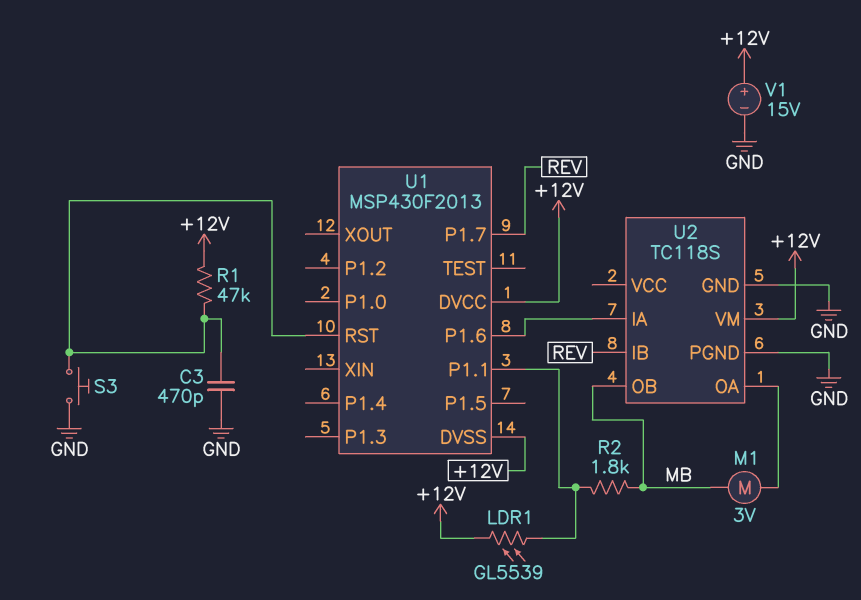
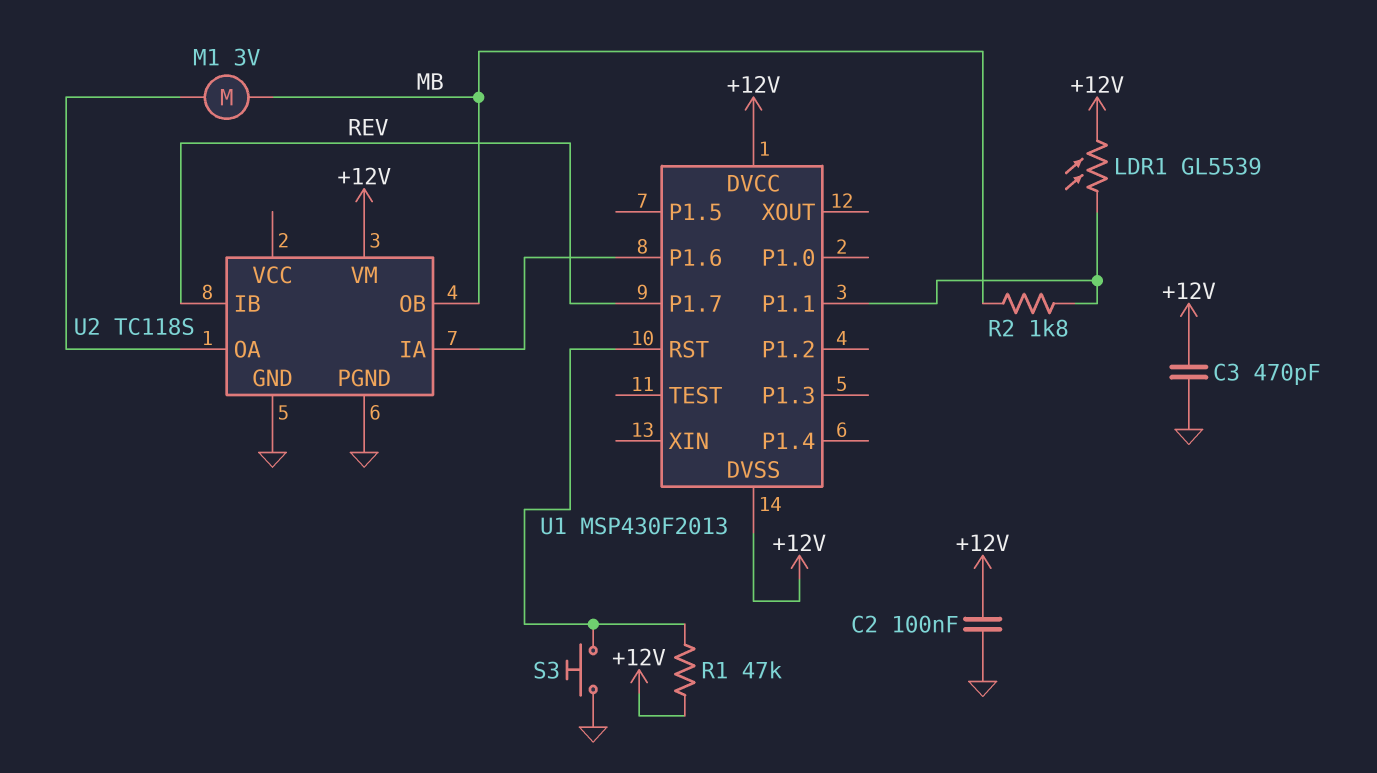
C2: none -> 100nF (+12V, GND)
C3: 470pF (GND, U1/RST) -> 470pF (+12V, GND)
V1: 15V (plus +12V, minus GND) -> none

